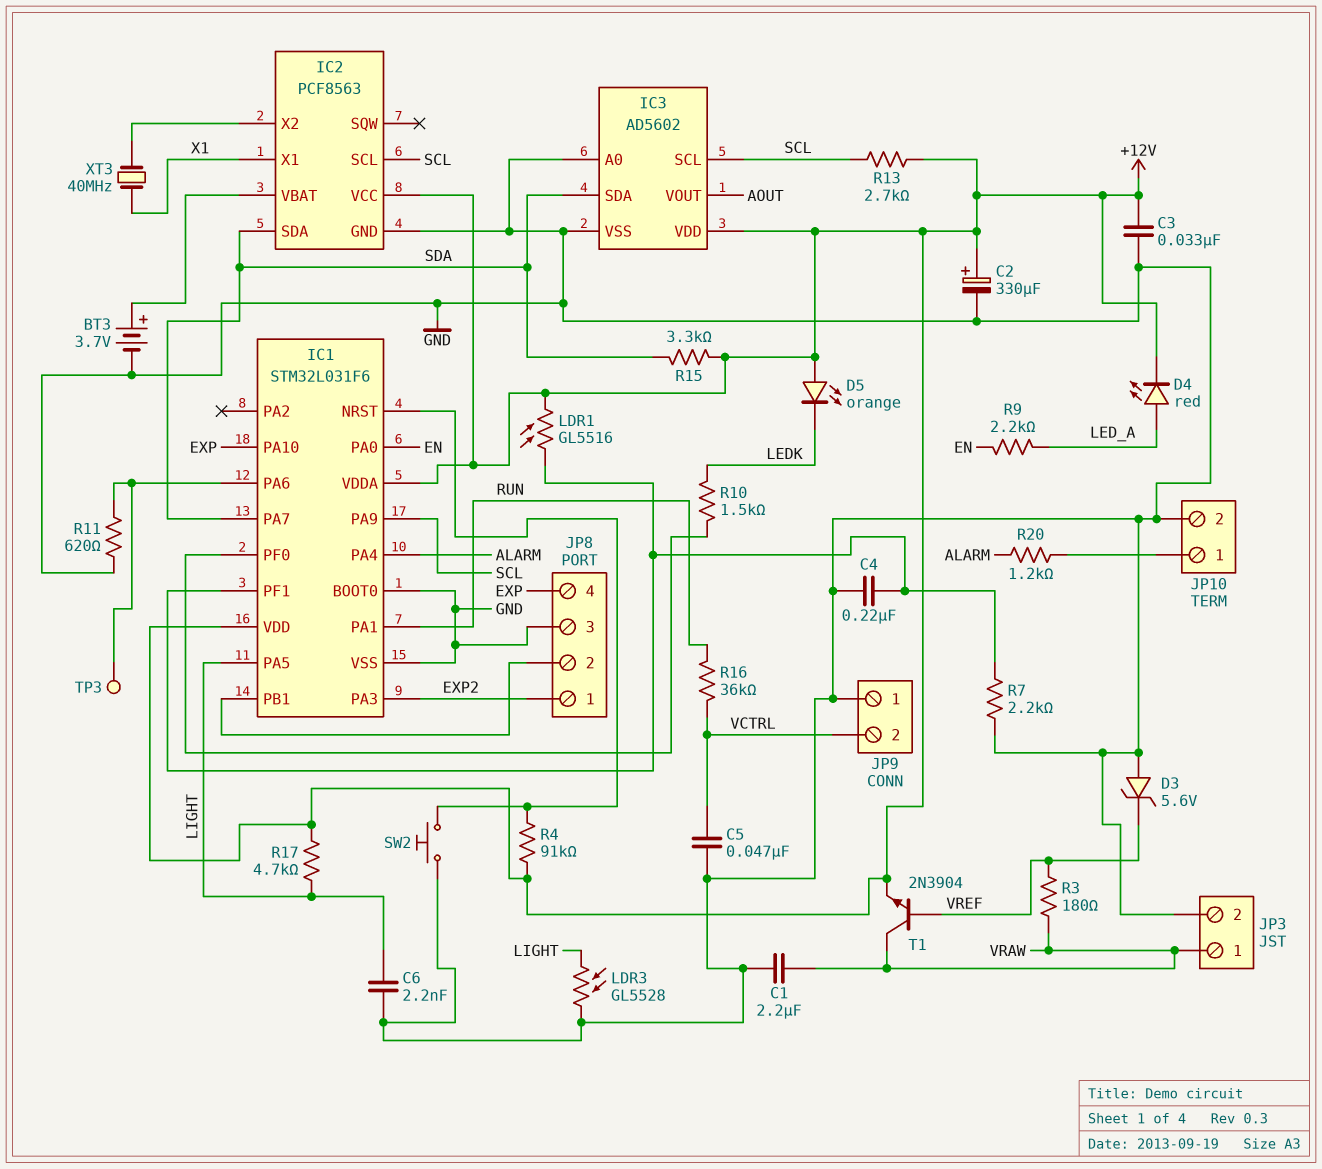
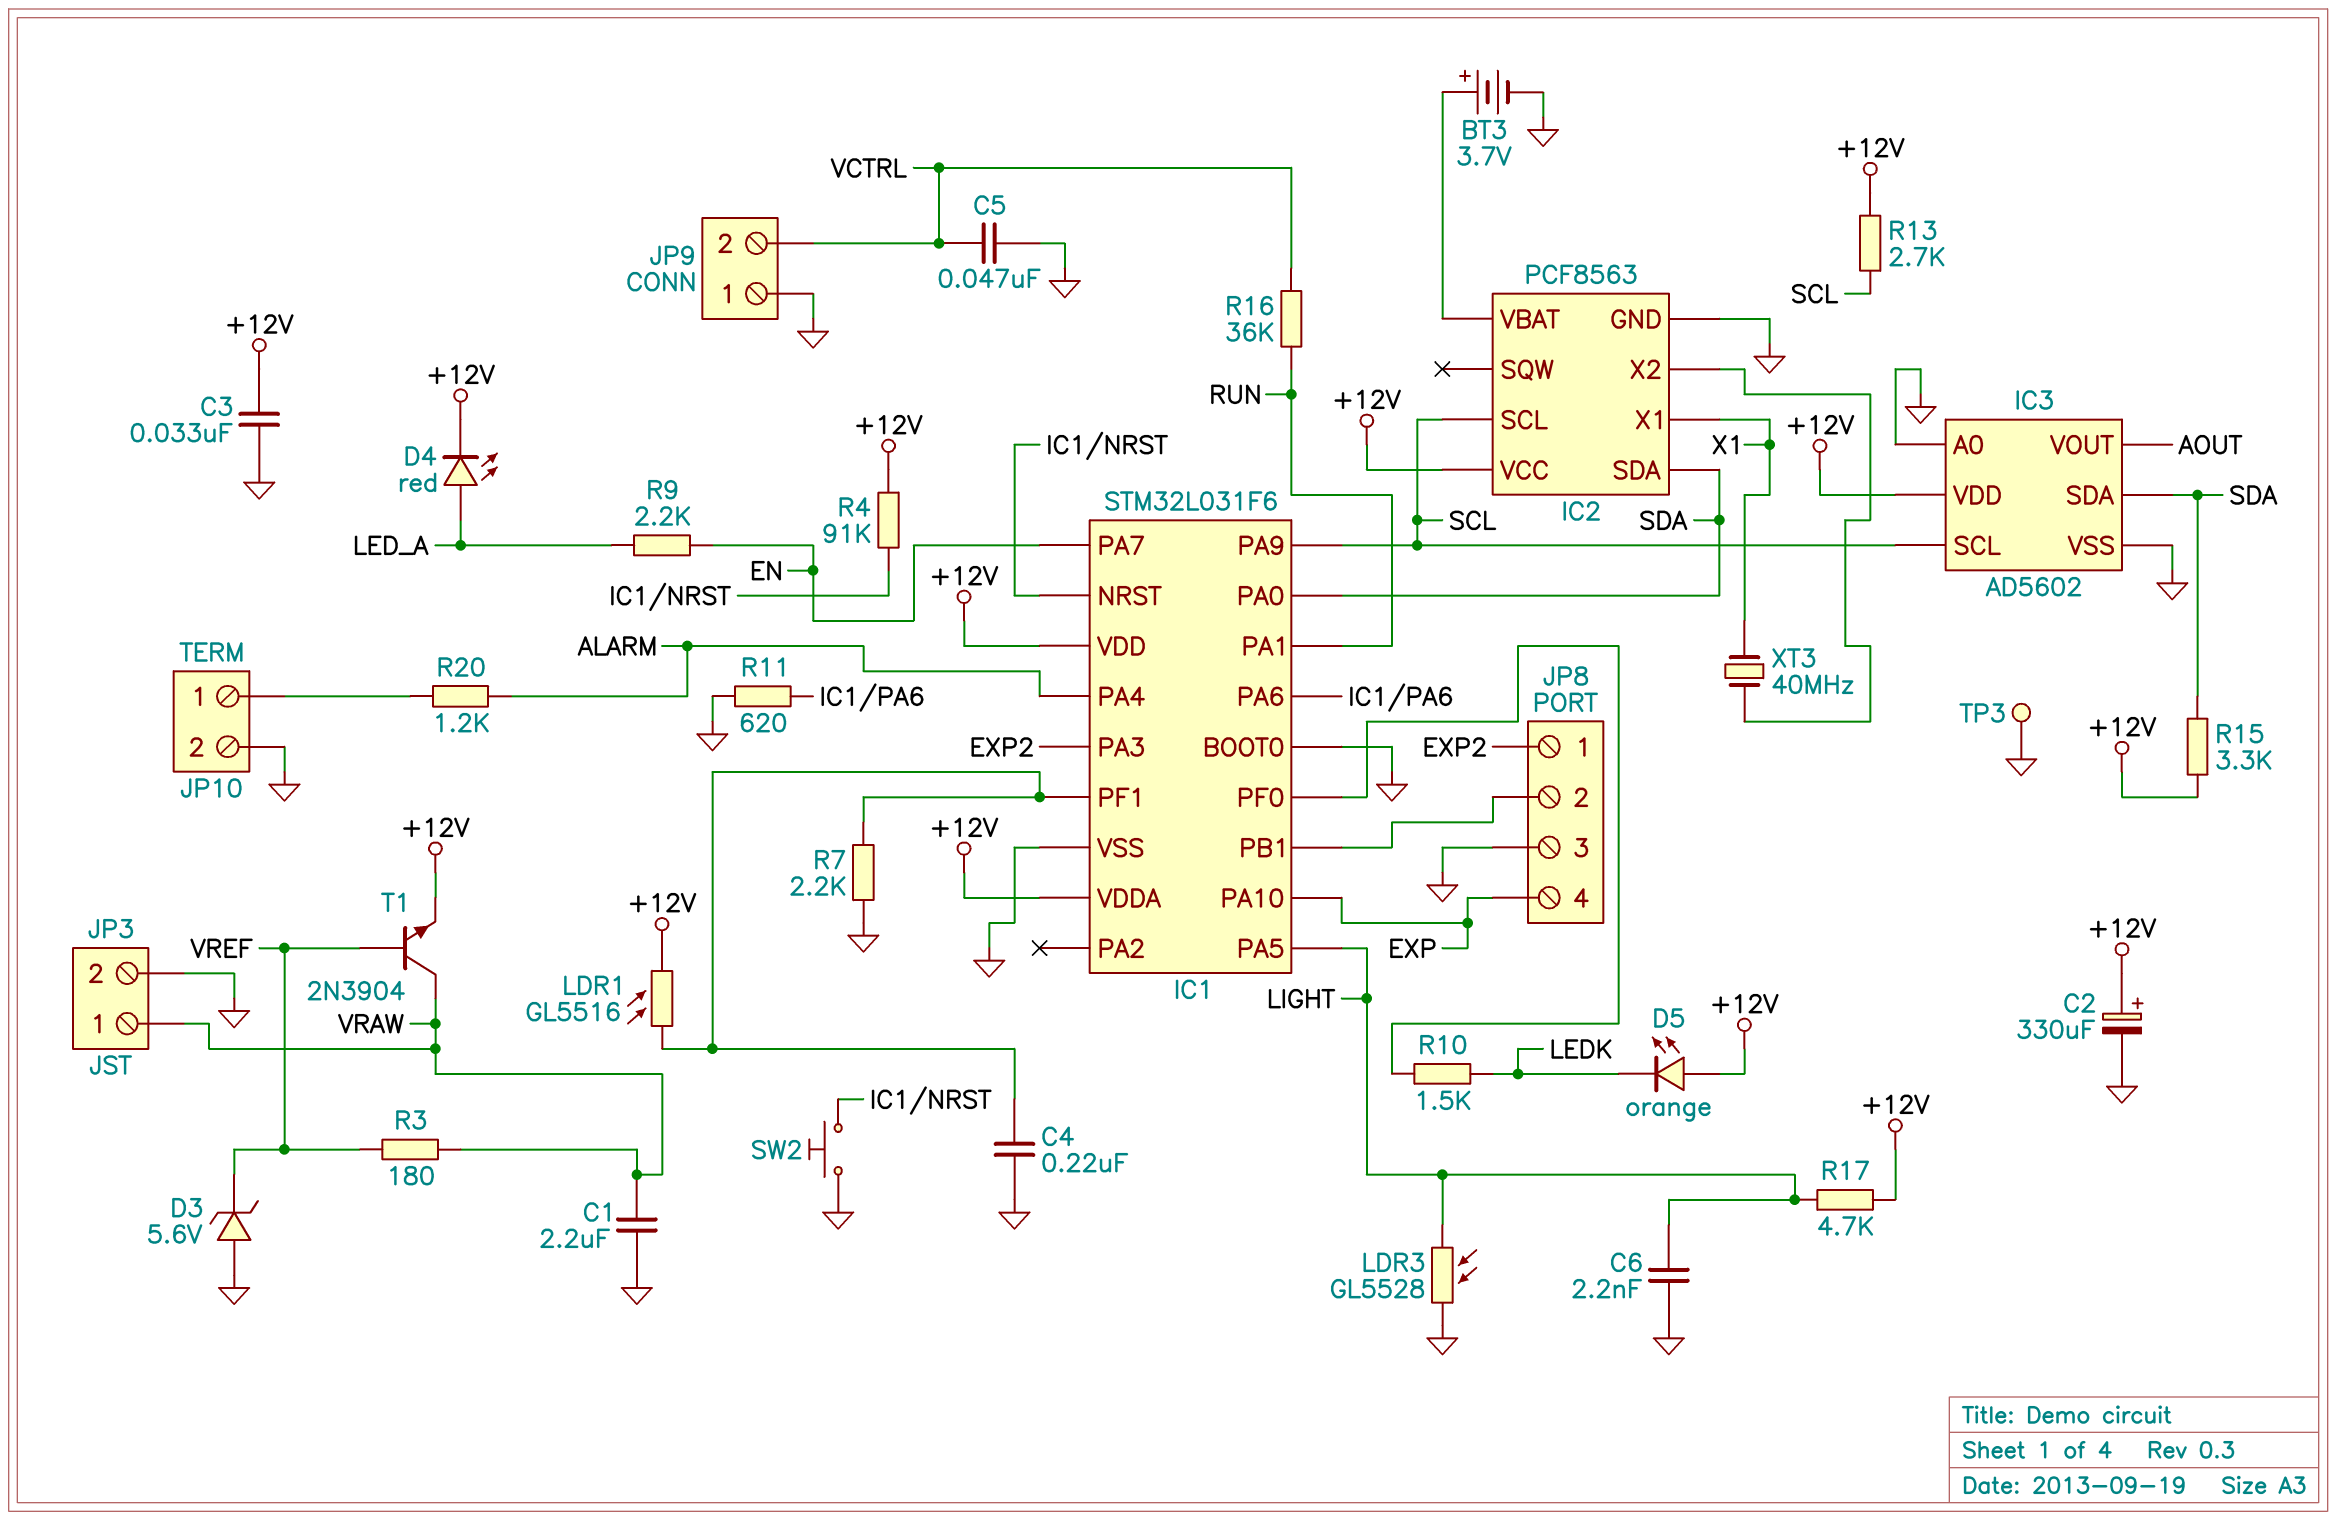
IC1 pin PA0: EN -> SDA
IC1 pin PA7: SDA -> EN
TP3: test point (IC1/PA6) -> test point (GND)

